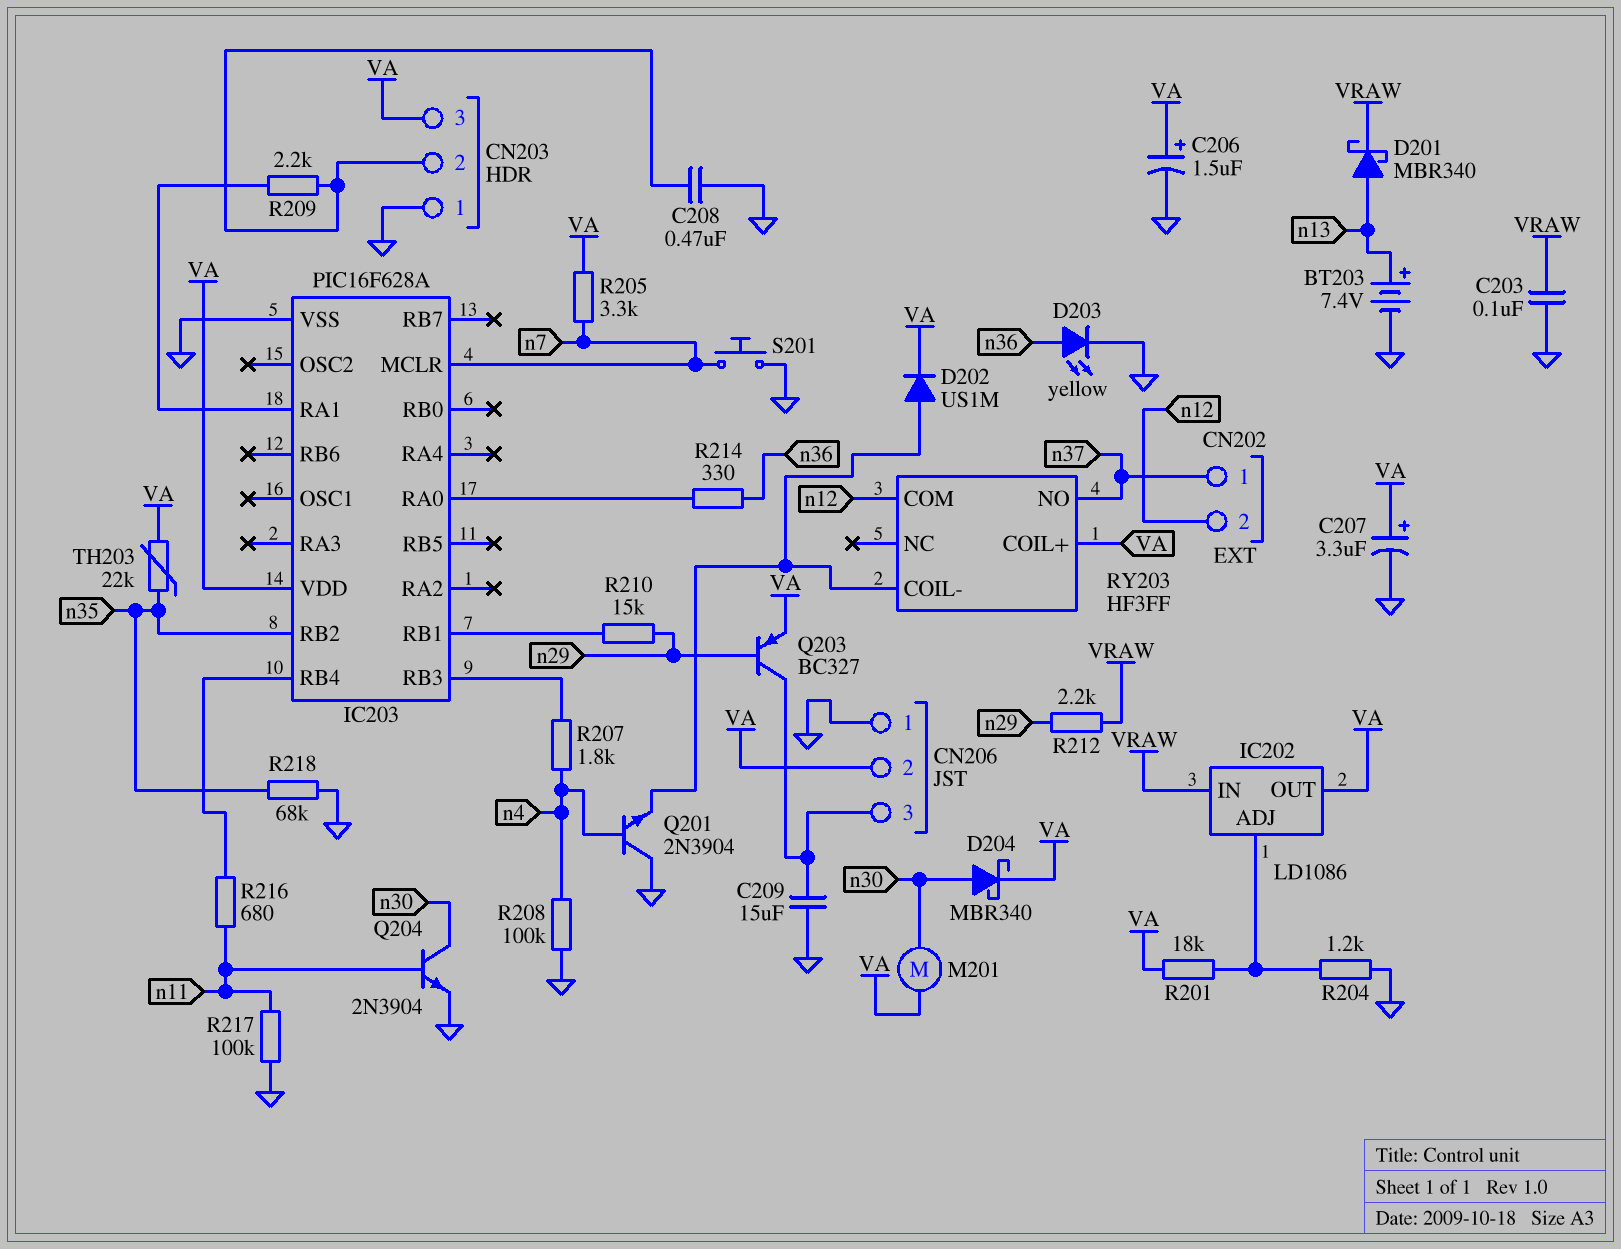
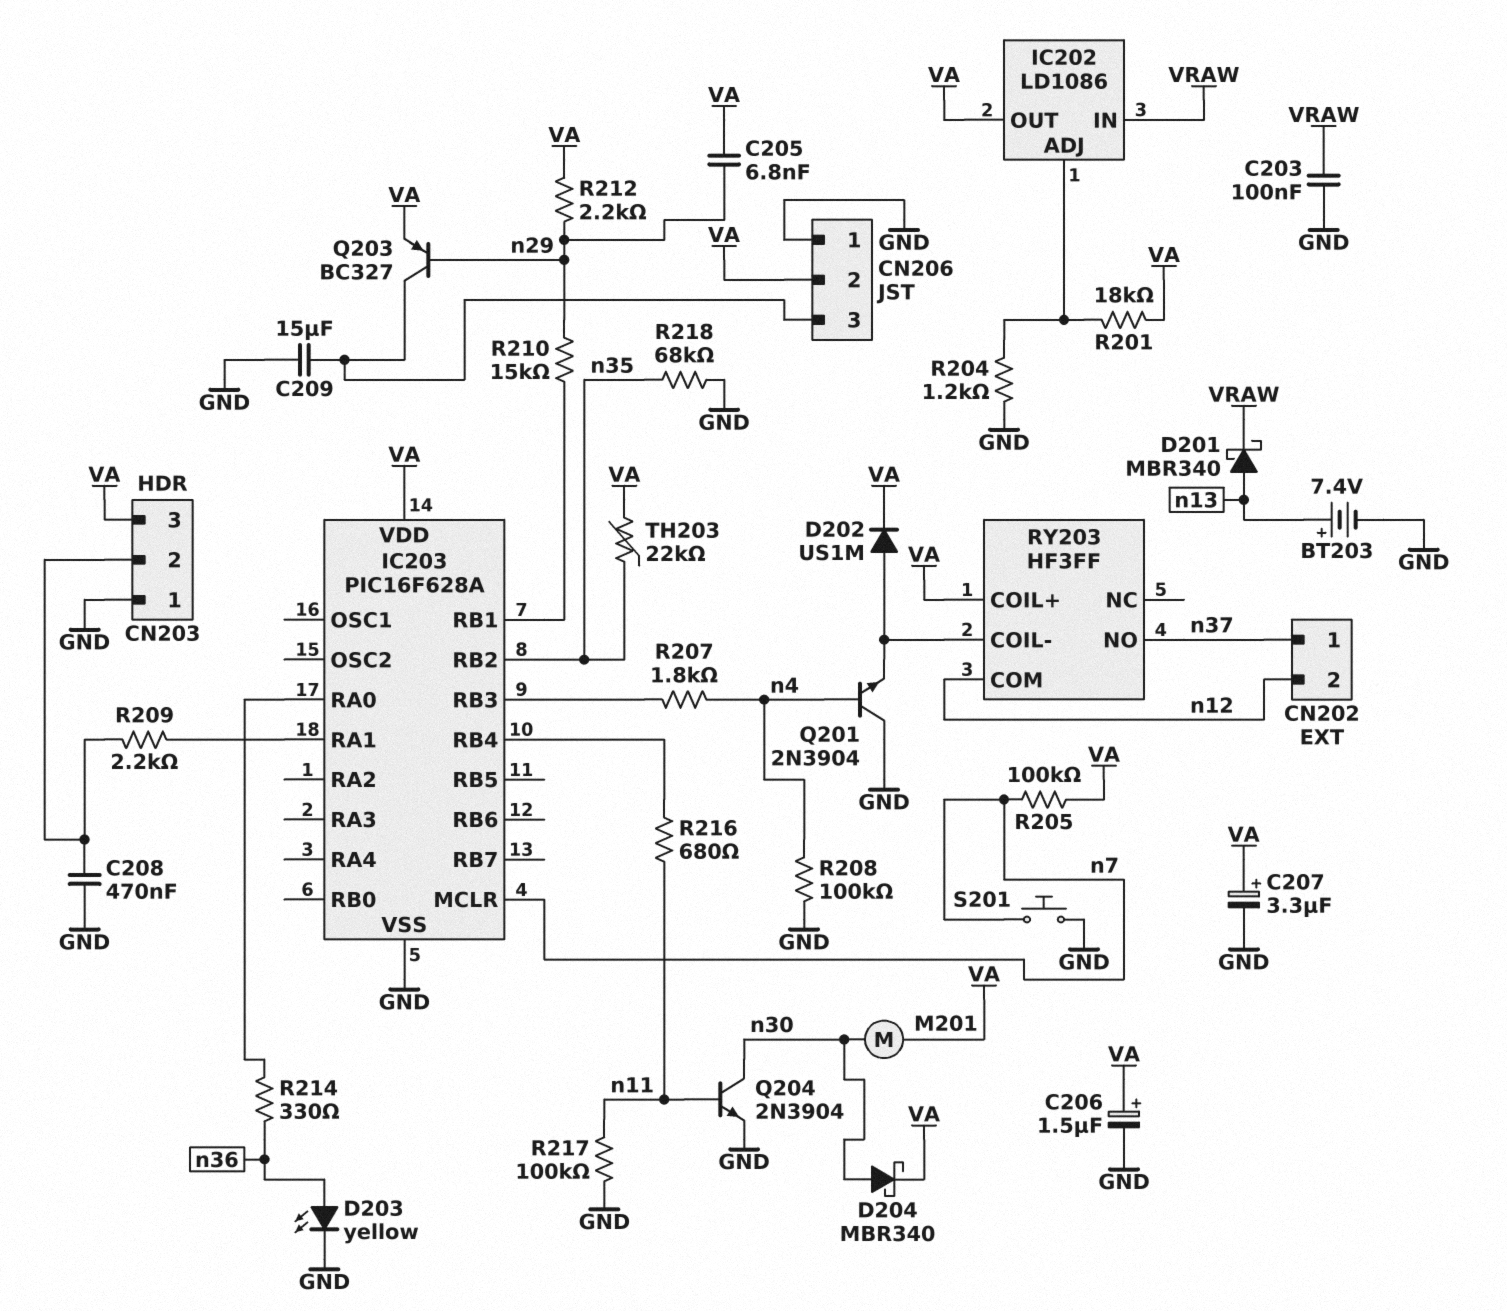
C205: none -> 6.8nF (VA, n29)
R205: 3.3k (VA, n7) -> 100k (VA, n7)
R212: 2.2k (VRAW, n29) -> 2.2k (VA, n29)

